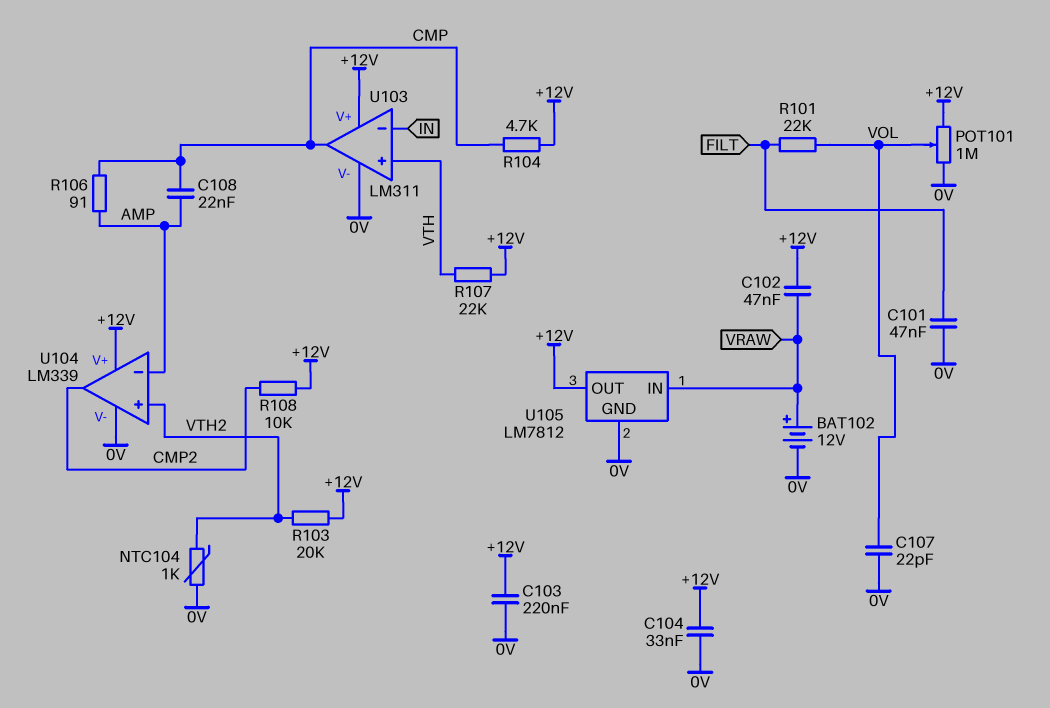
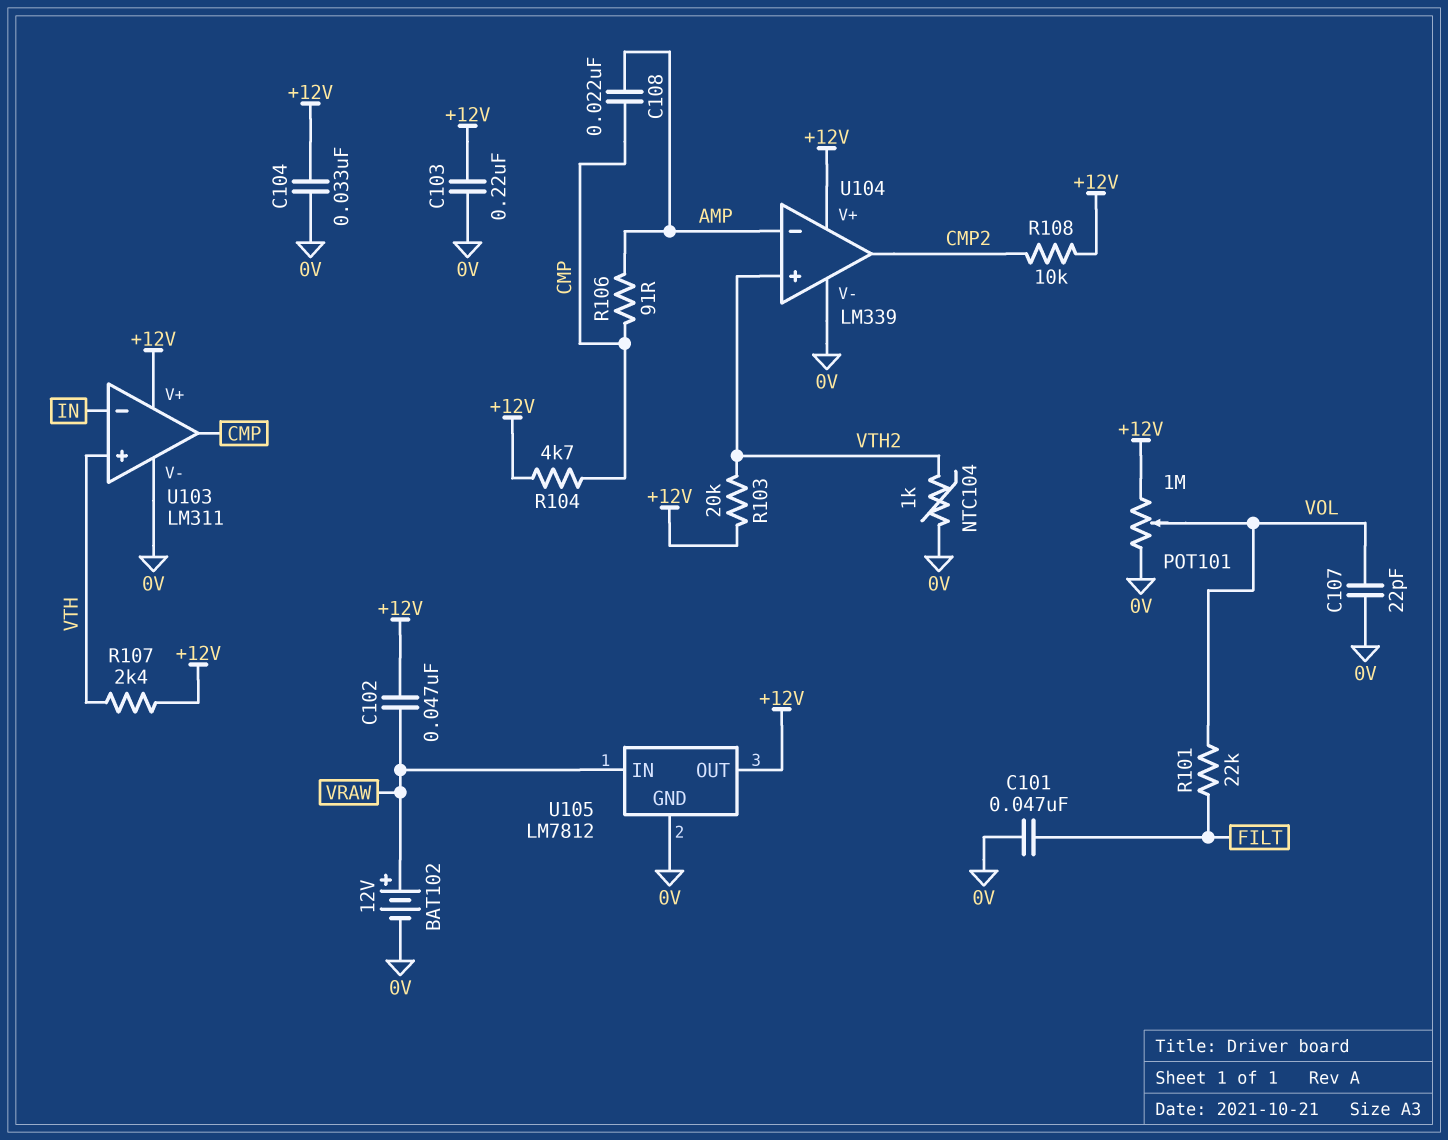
R107: 22k (+12V, VTH) -> 2.4k (+12V, VTH)

